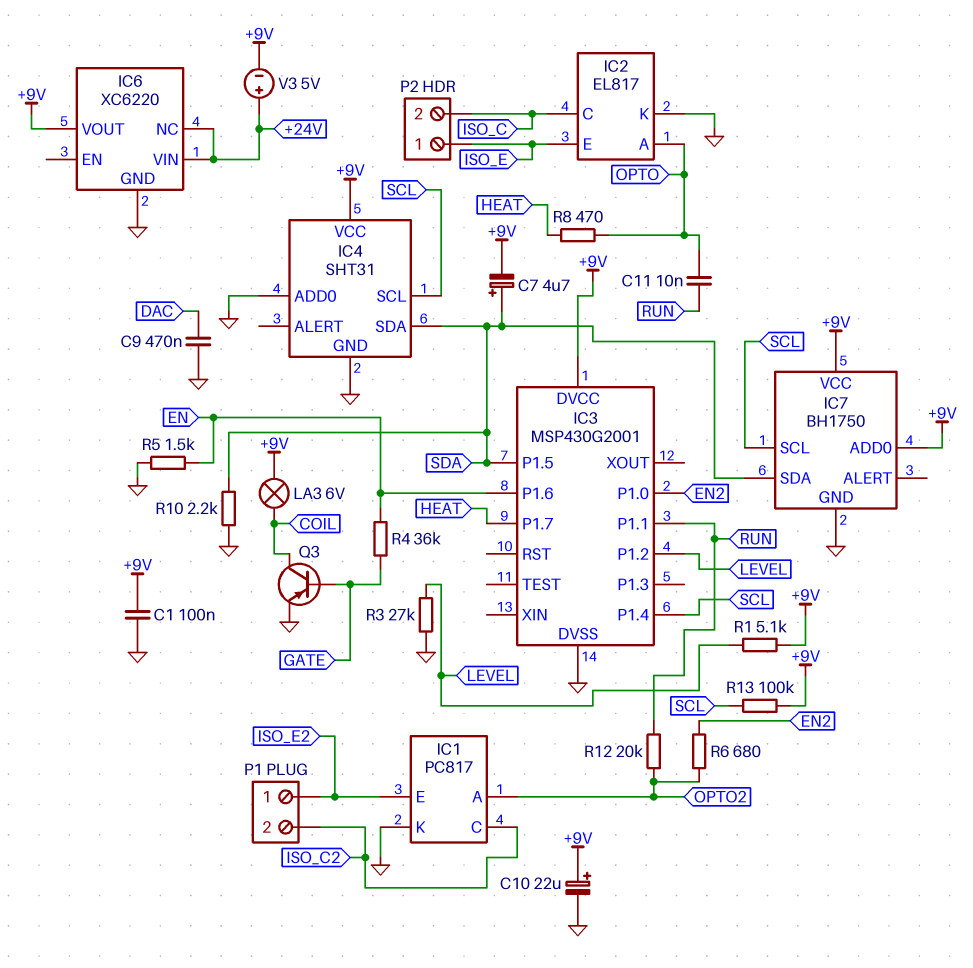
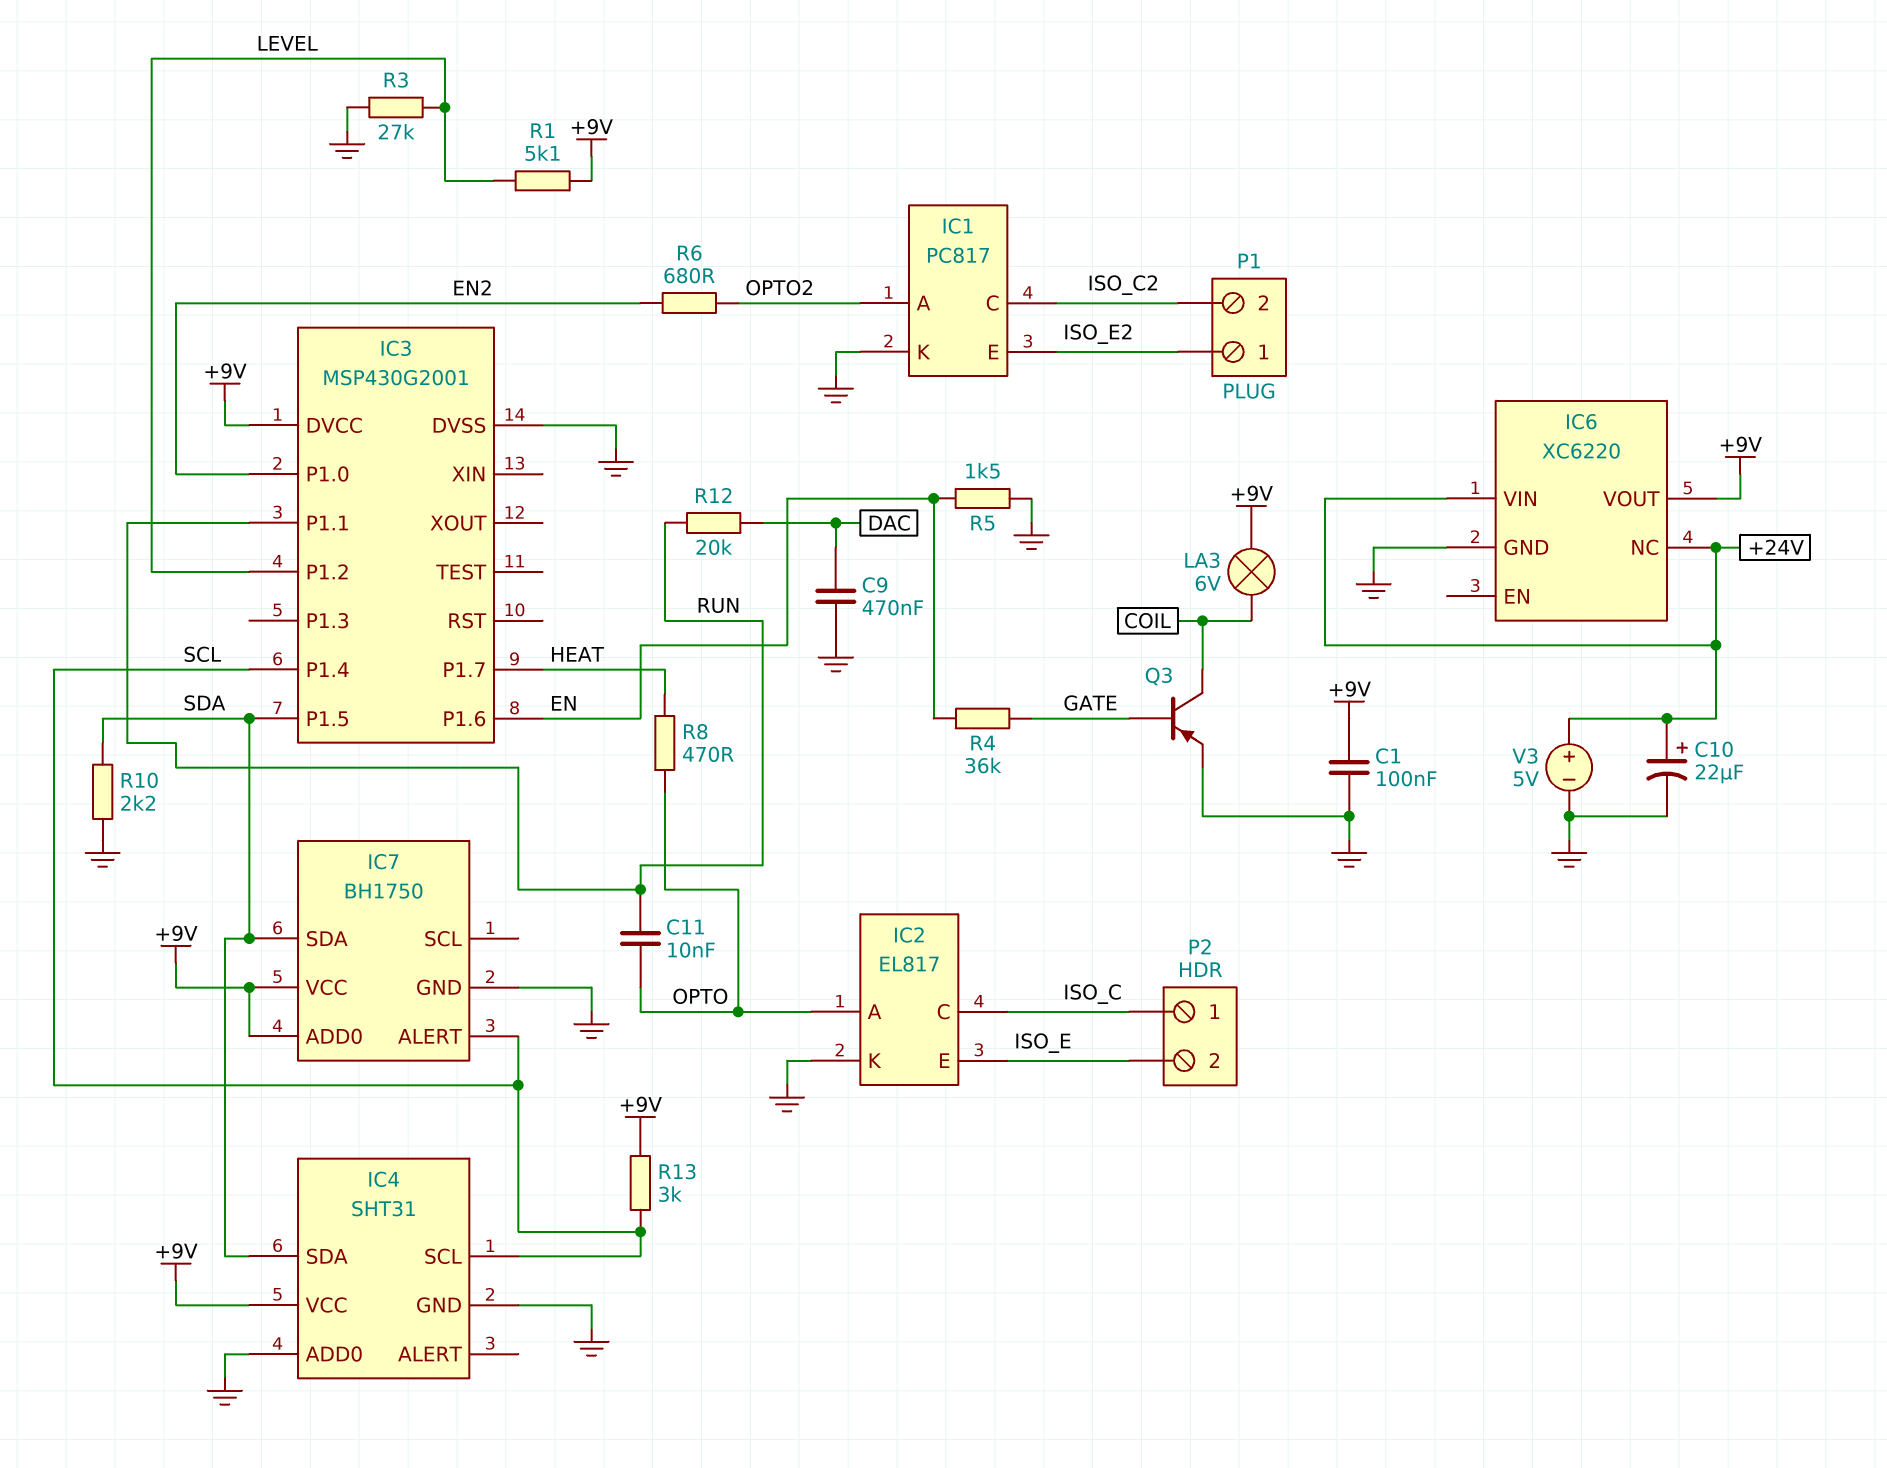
C7: 4.7uF (plus SDA, minus +9V) -> none
C10: 22uF (plus +9V, minus GND) -> 22uF (plus +24V, minus GND)
IC7 pin ALERT: none -> SCL
IC7 pin SCL: SCL -> none
P2 pin 1: ISO_E -> ISO_C
P2 pin 2: ISO_C -> ISO_E
R12: 20k (OPTO2, RUN) -> 20k (DAC, RUN)
R13: 100k (+9V, SCL) -> 3k (+9V, SCL)
V3: 5V (plus +24V, minus +9V) -> 5V (plus +24V, minus GND)

